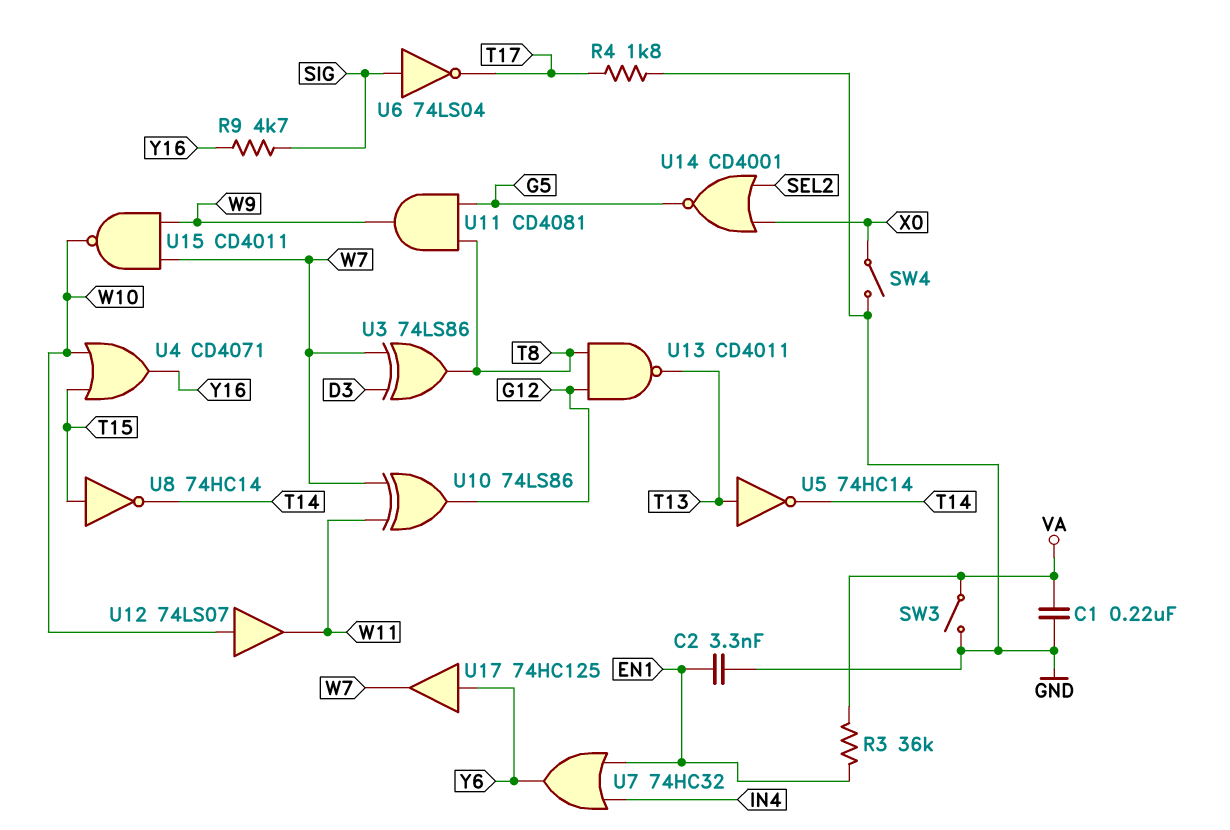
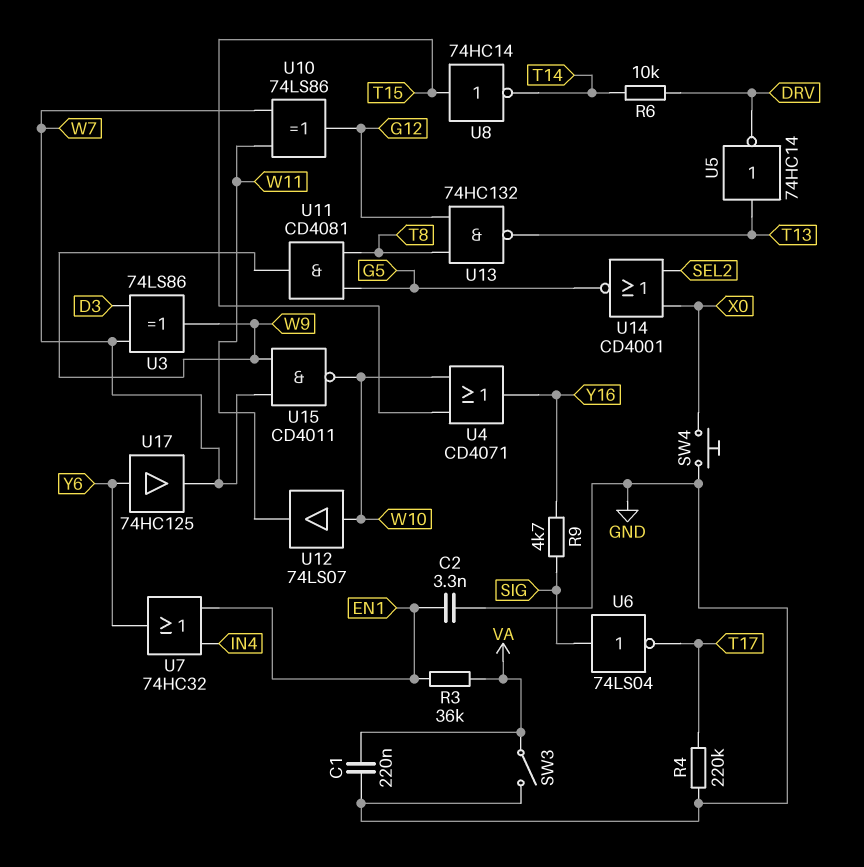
R4: 1.8k (GND, T17) -> 220k (GND, T17)
R6: none -> 10k (DRV, T14)
SW4: switch (GND, X0) -> button (GND, X0)
U3: XOR 74LS86 (in D3, in W7, out T8) -> XOR 74LS86 (in D3, in W7, out W9)
U5: NOT 74HC14 (in T13, out T14) -> NOT 74HC14 (in T13, out DRV)
U13: NAND CD4011 (in G12, in T8, out T13) -> NAND 74HC132 (in G12, in T8, out T13)

